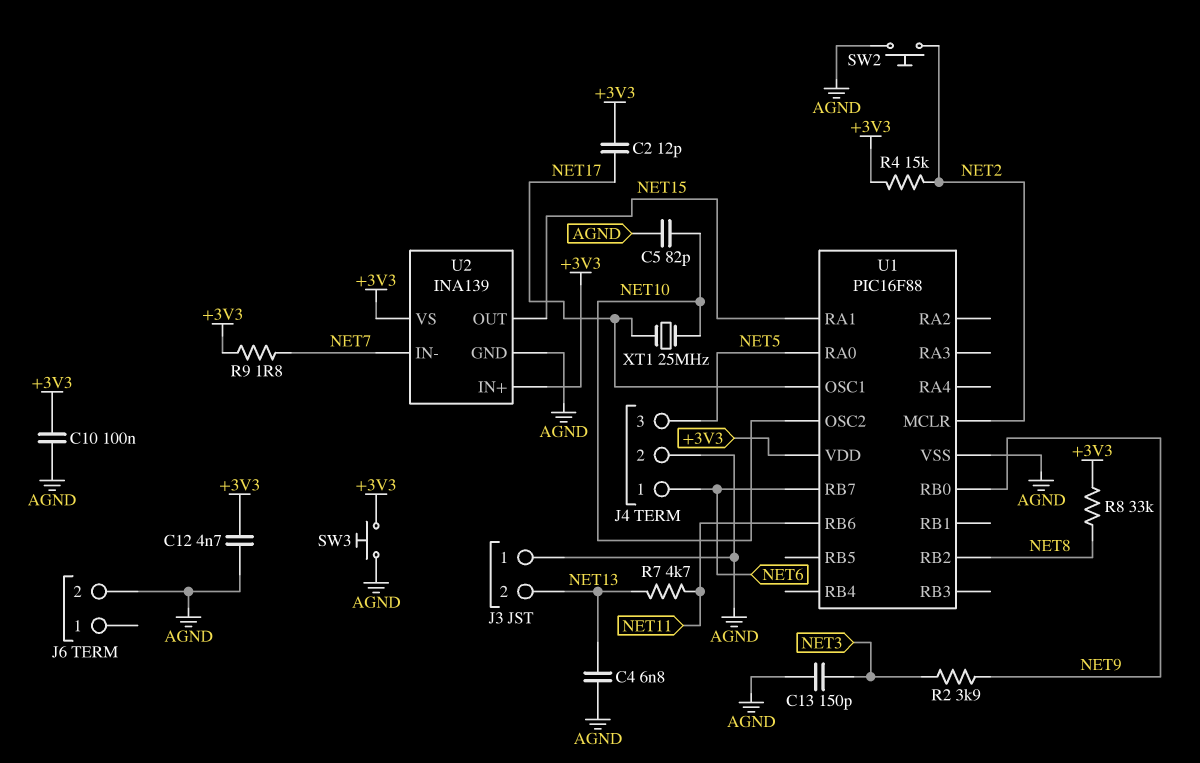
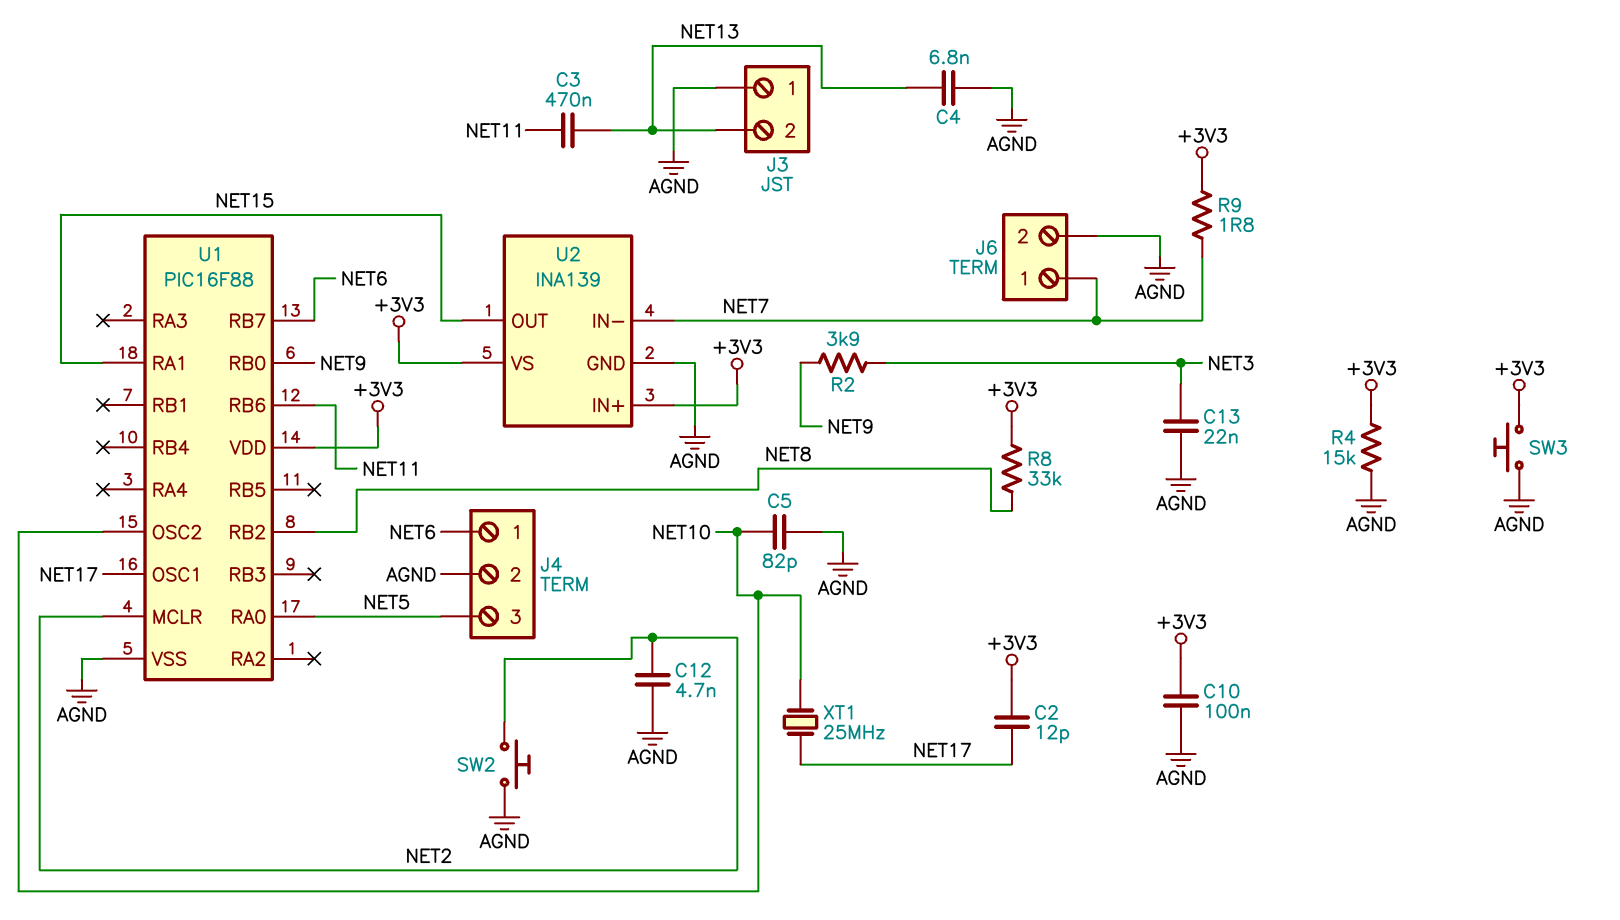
C3: none -> 470nF (NET11, NET13)
C12: 4.7nF (+3V3, AGND) -> 4.7nF (AGND, NET2)
C13: 150pF (AGND, NET3) -> 22nF (AGND, NET3)
J6 pin 1: none -> NET7
R4: 15k (+3V3, NET2) -> 15k (+3V3, AGND)
R7: 4.7k (NET11, NET13) -> none

